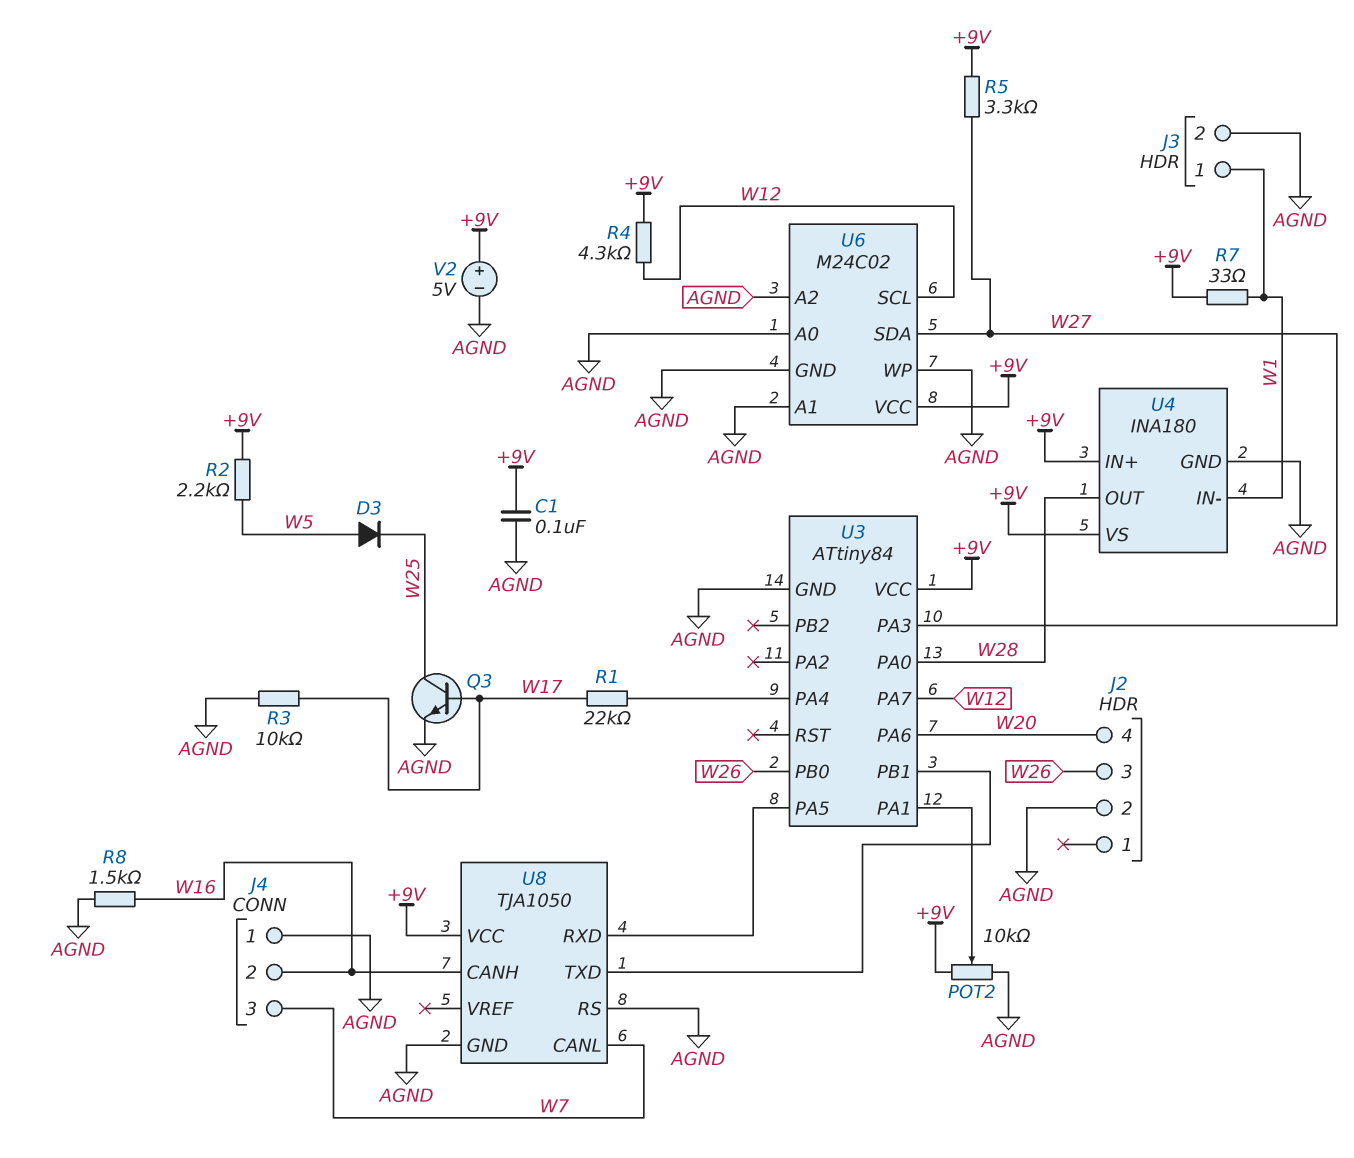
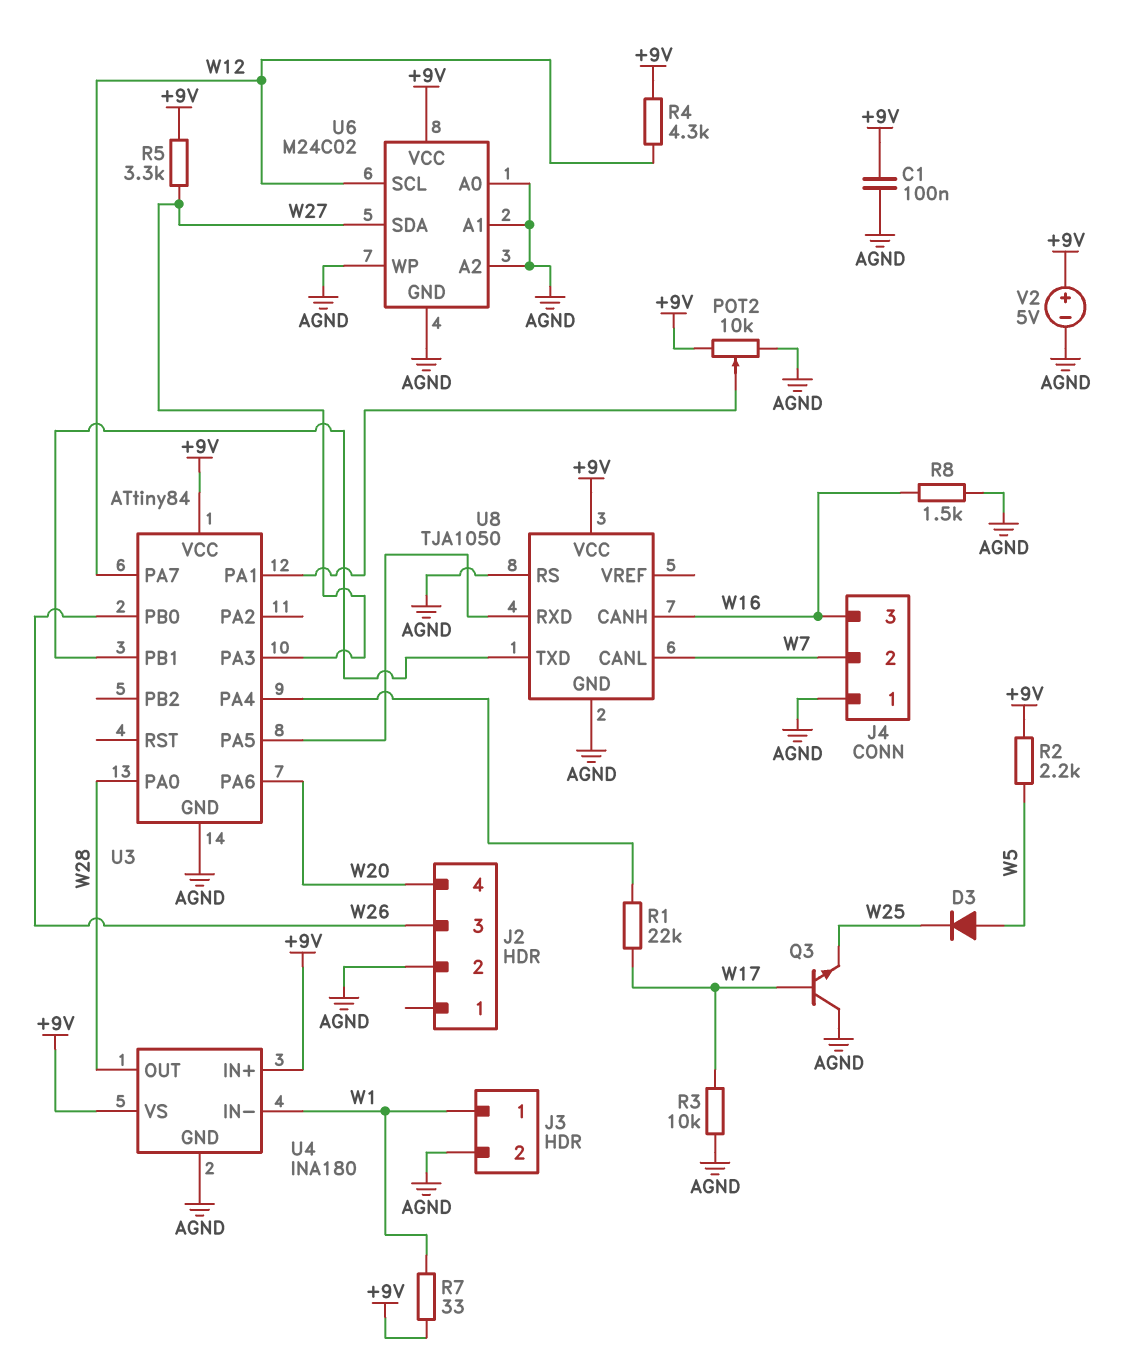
J4 pin 2: W16 -> W7
J4 pin 3: W7 -> W16
Q3: NPN (B W17, C W25, E AGND) -> NPN (B W17, C AGND, E W25)

